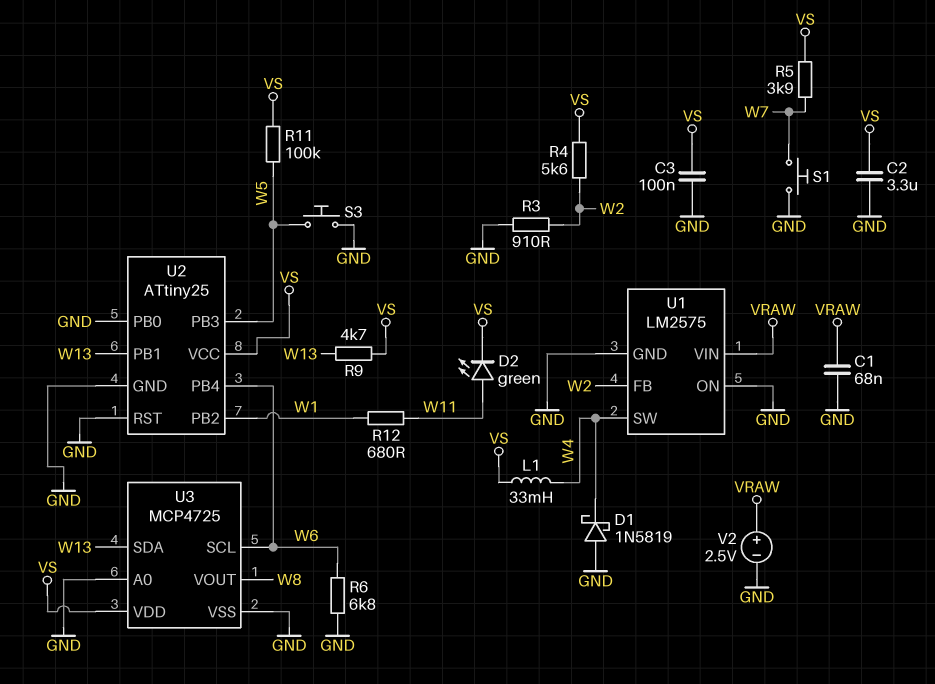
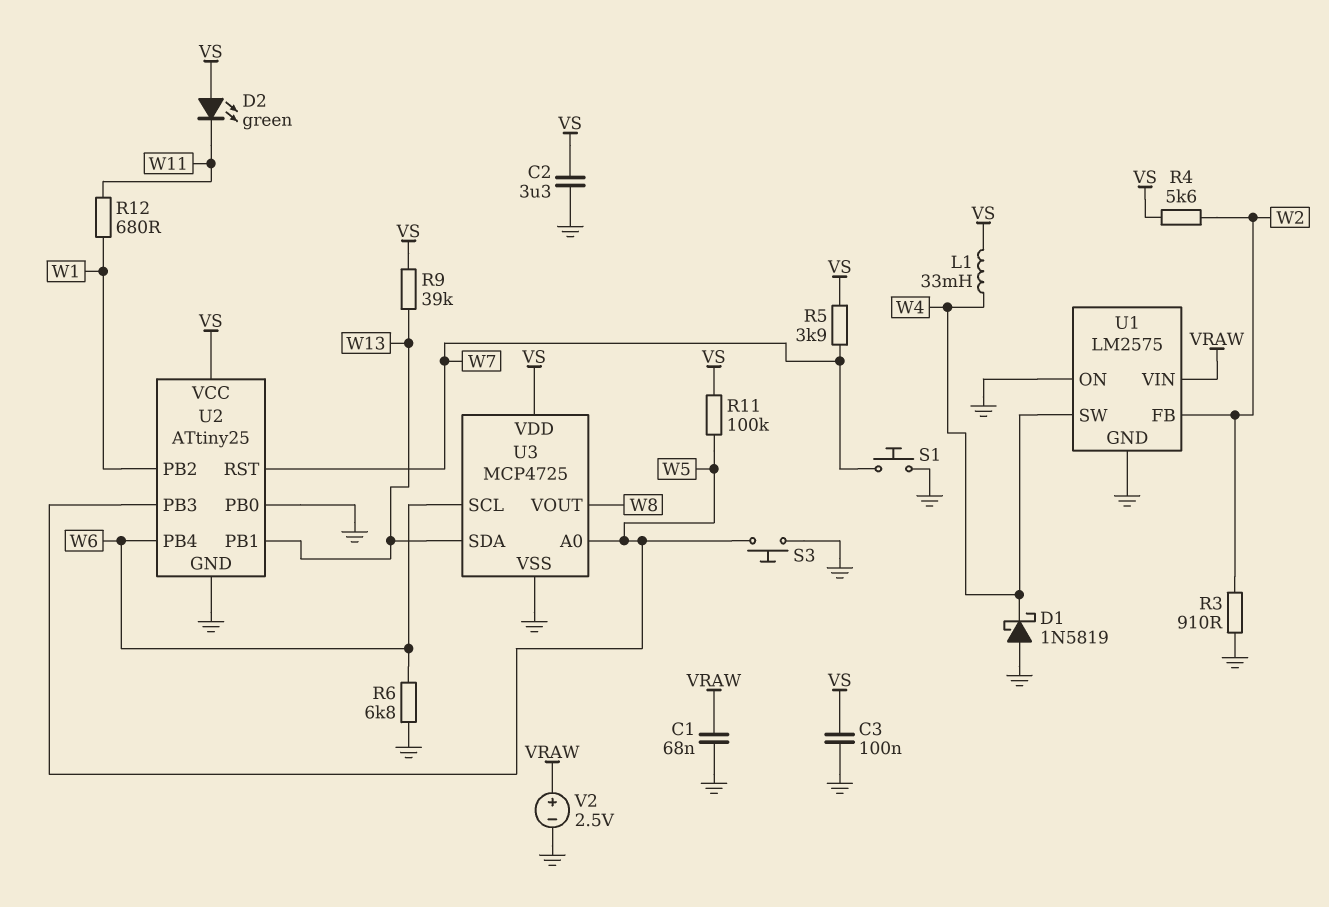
D2: LED green (A W11, K VS) -> LED green (A VS, K W11)
R9: 4.7k (VS, W13) -> 39k (VS, W13)
U2 pin RST: GND -> W7
U3 pin A0: GND -> W5

